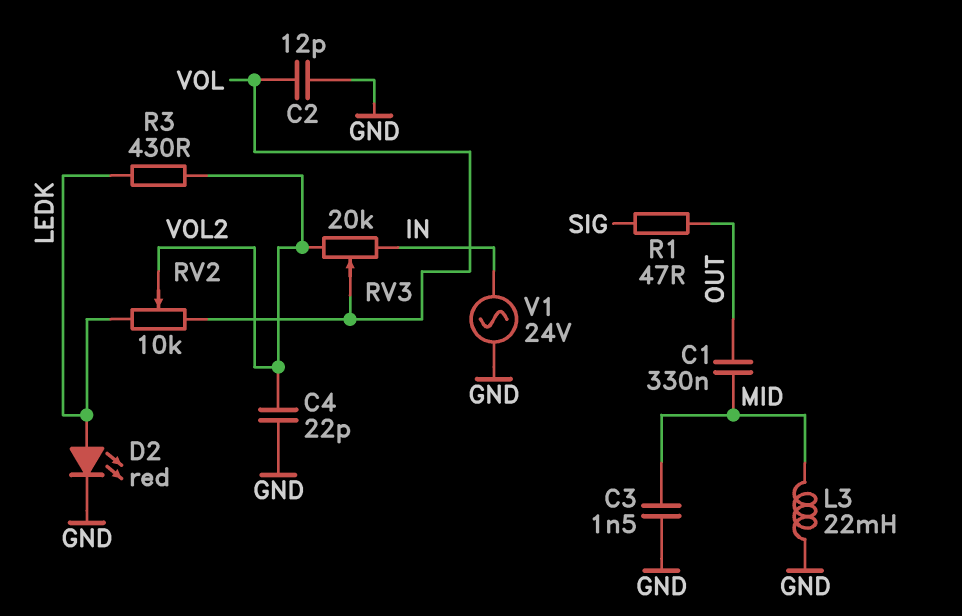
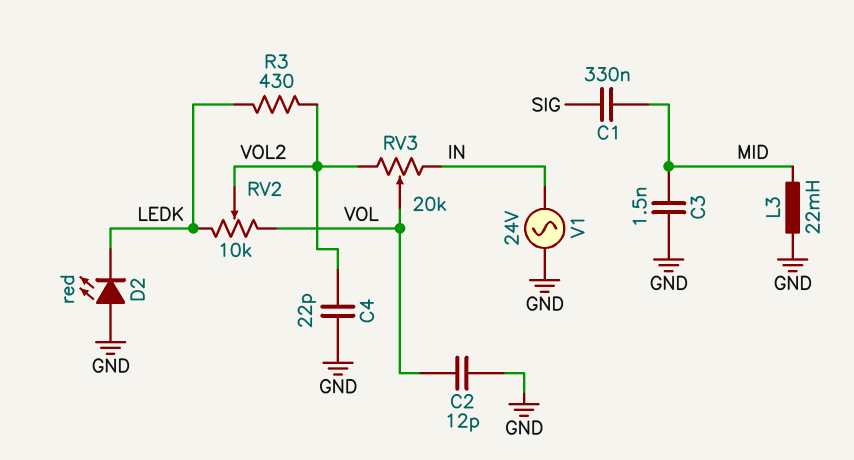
C1: 330nF (MID, OUT) -> 330nF (MID, SIG)
D2: LED red (A LEDK, K GND) -> LED red (A GND, K LEDK)
R1: 47 (OUT, SIG) -> none

